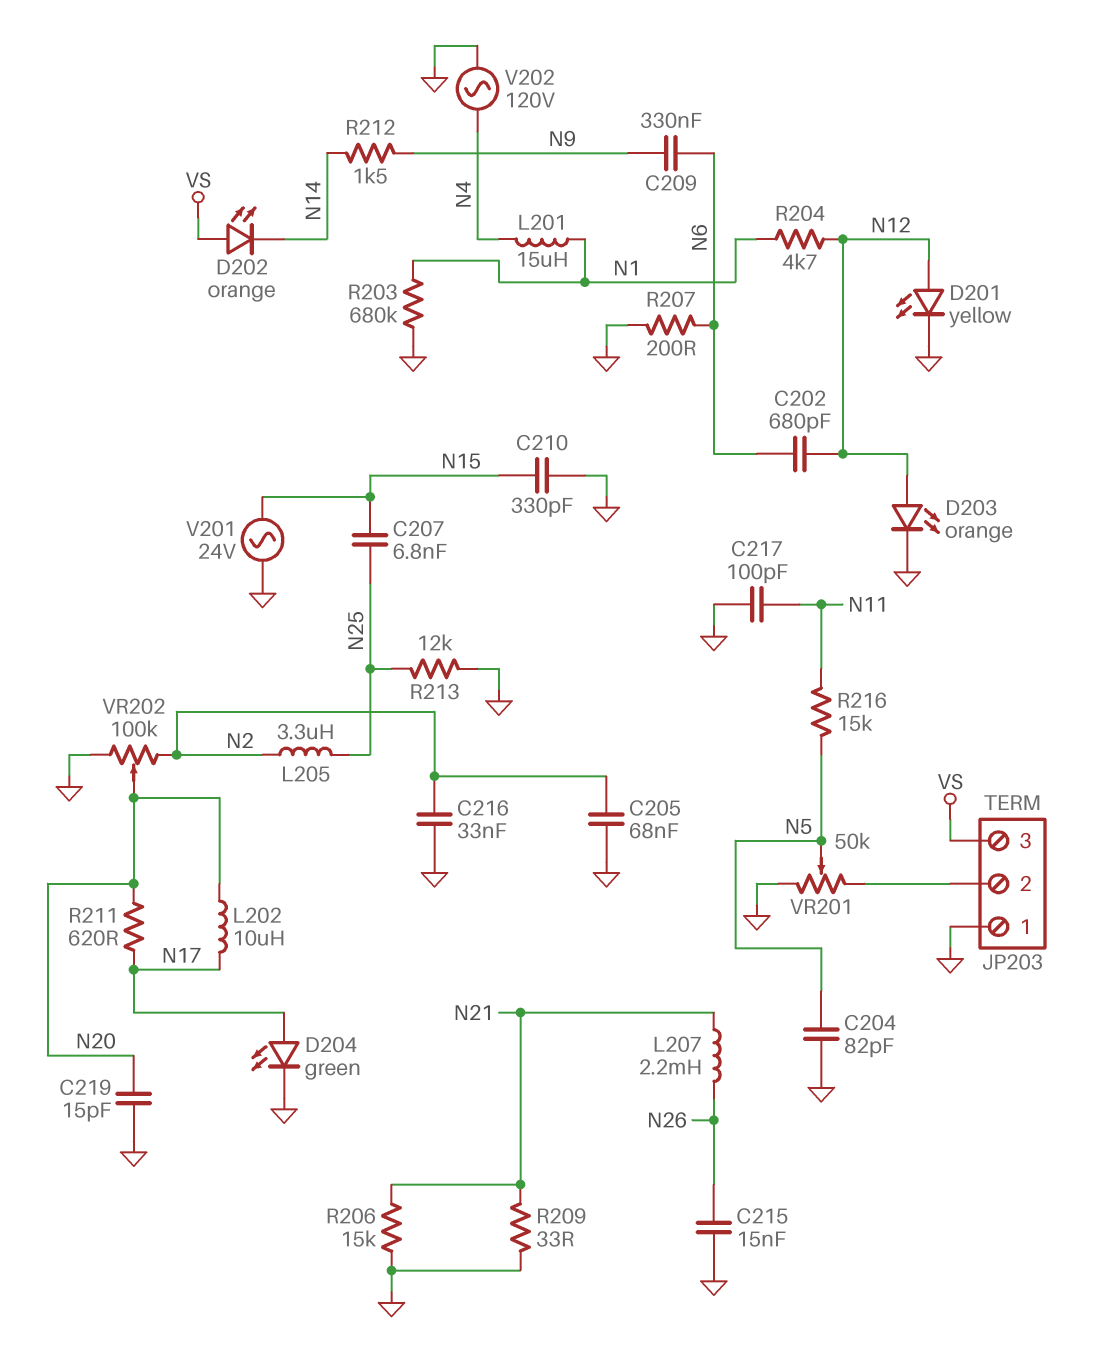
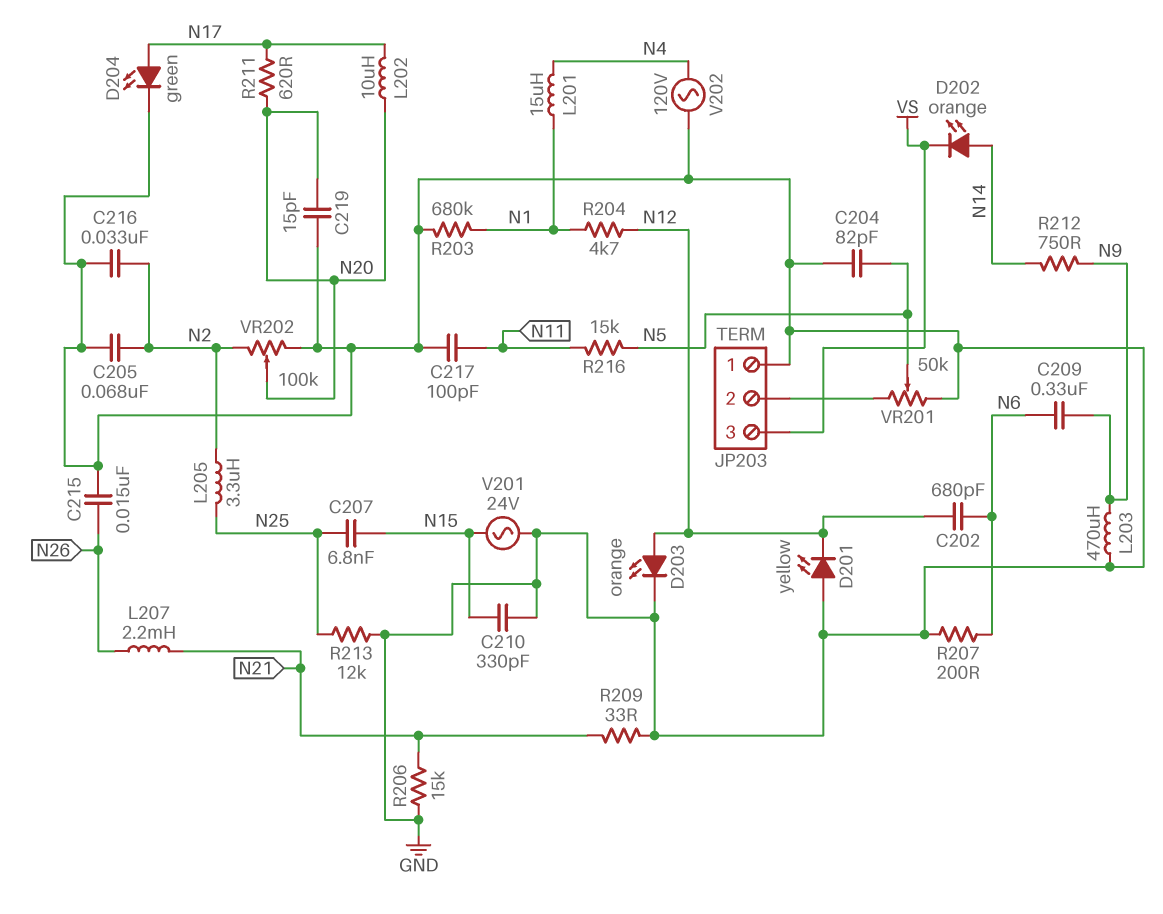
D201: LED yellow (A N12, K GND) -> LED yellow (A GND, K N12)
D202: LED orange (A VS, K N14) -> LED orange (A N14, K VS)
L203: none -> 470uH (GND, N9)
R212: 1.5k (N9, N14) -> 750 (N9, N14)

